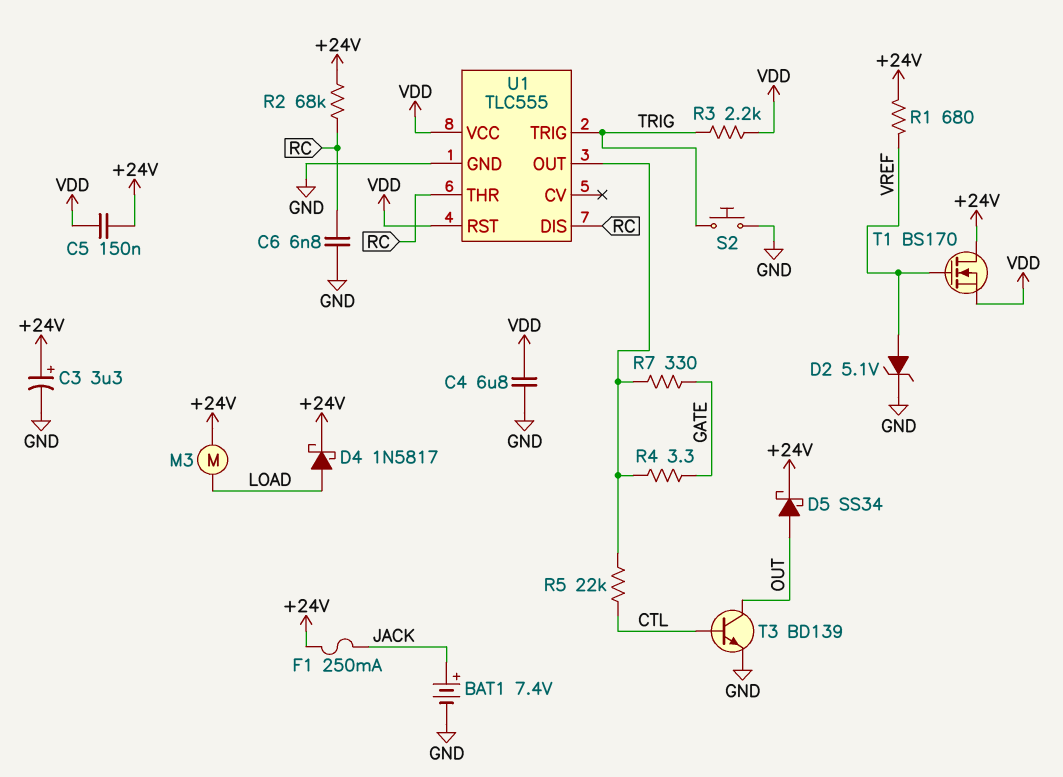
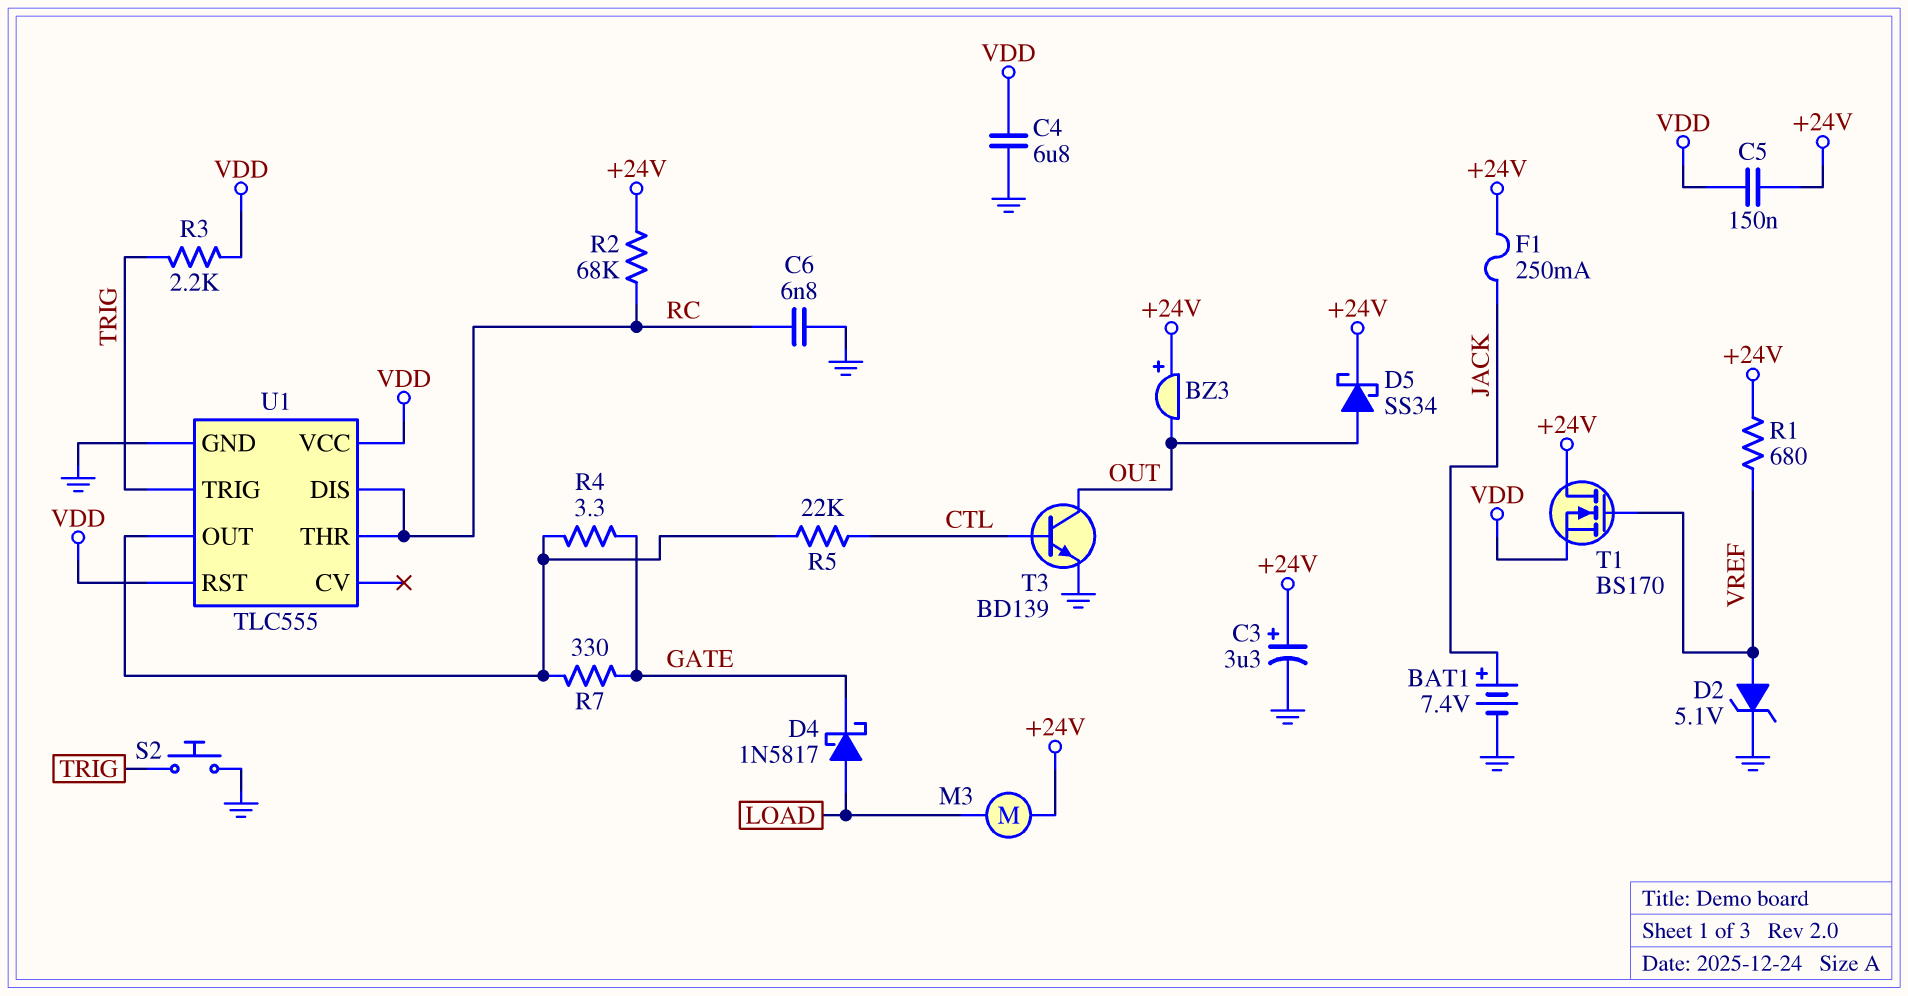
BZ3: none -> buzzer (plus +24V, minus OUT)
D4: schottky 1N5817 (A LOAD, K +24V) -> schottky 1N5817 (A LOAD, K GATE)

